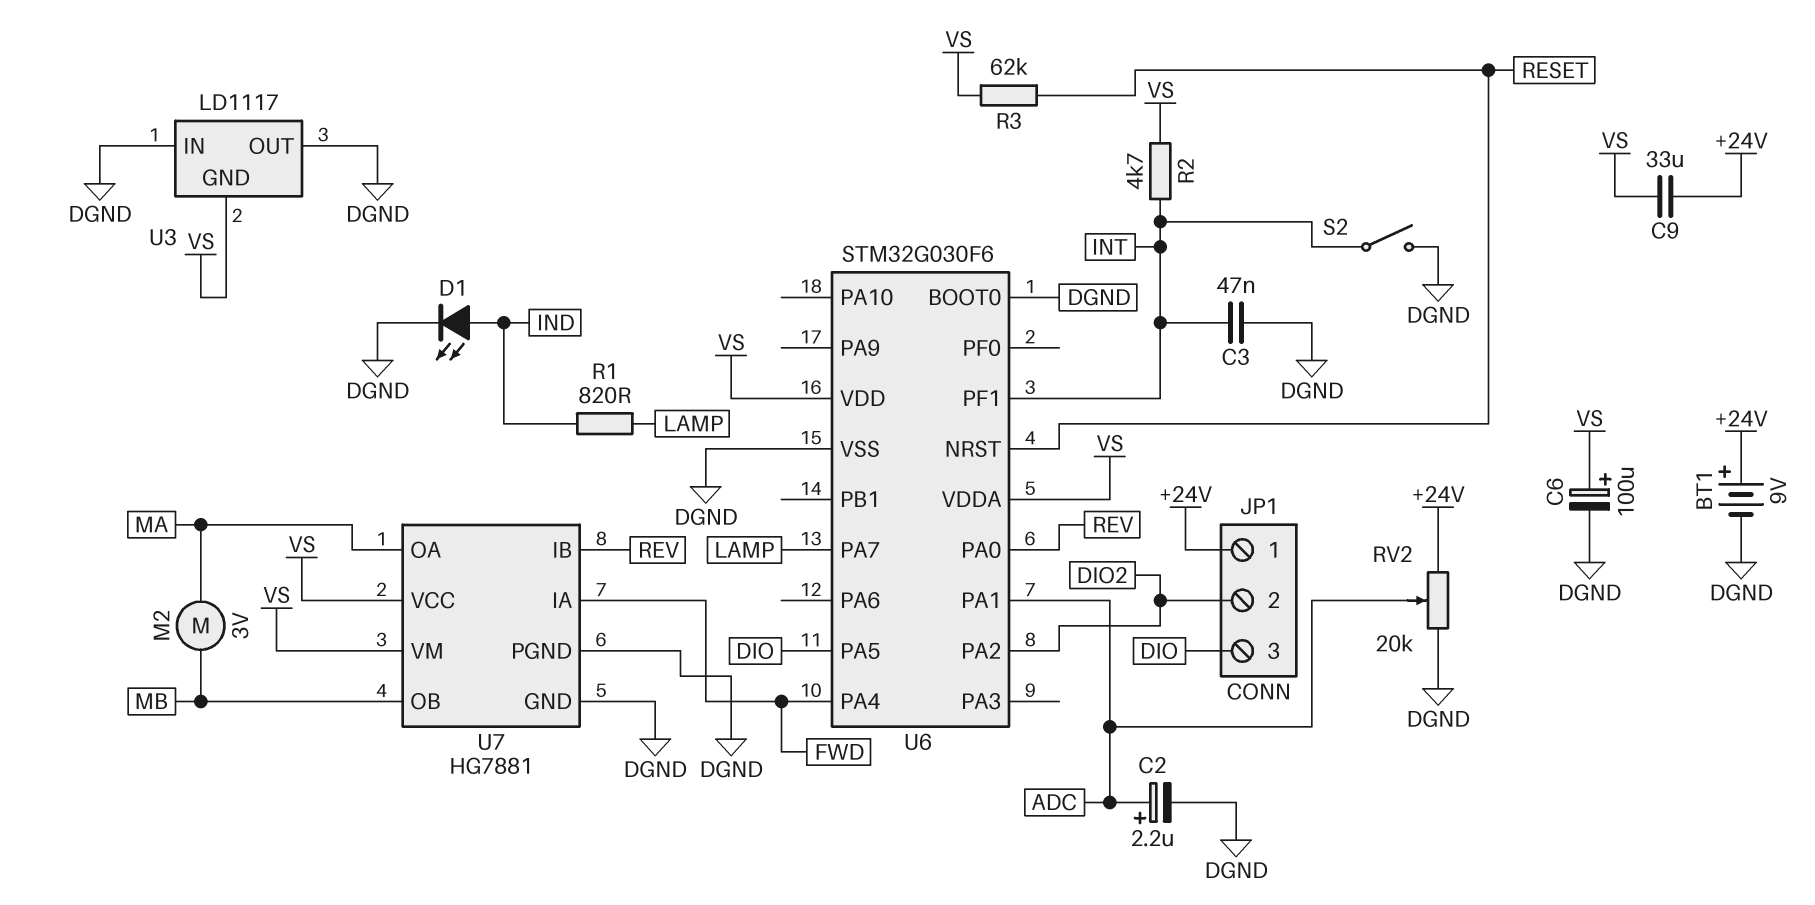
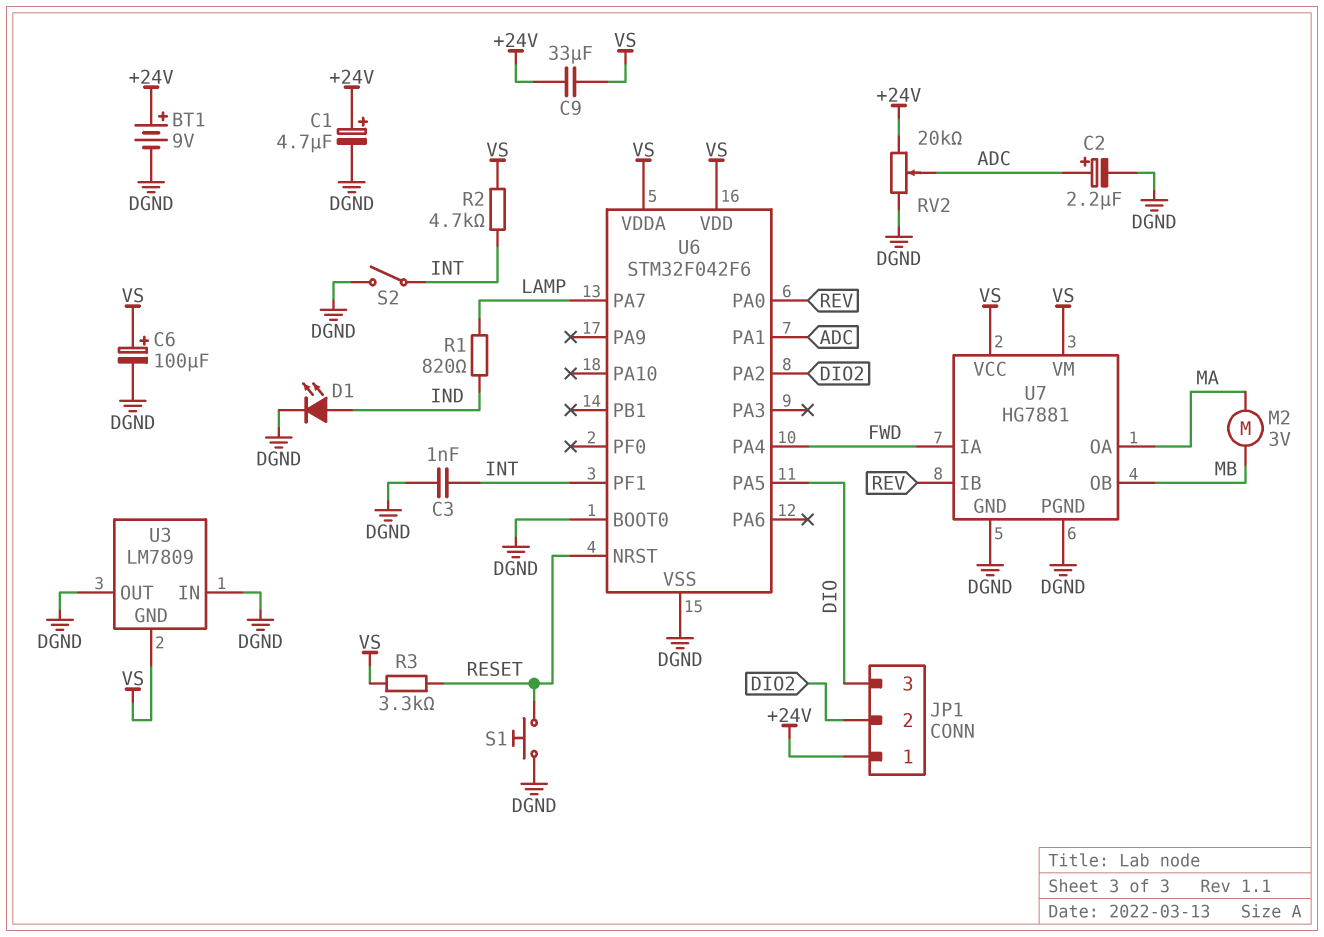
C1: none -> 4.7uF (plus +24V, minus DGND)
C3: 47nF (DGND, INT) -> 1nF (DGND, INT)
R3: 62k (RESET, VS) -> 3.3k (RESET, VS)
S1: none -> button (DGND, RESET)
U3: LD1117 -> LM7809
U6: STM32G030F6 -> STM32F042F6

